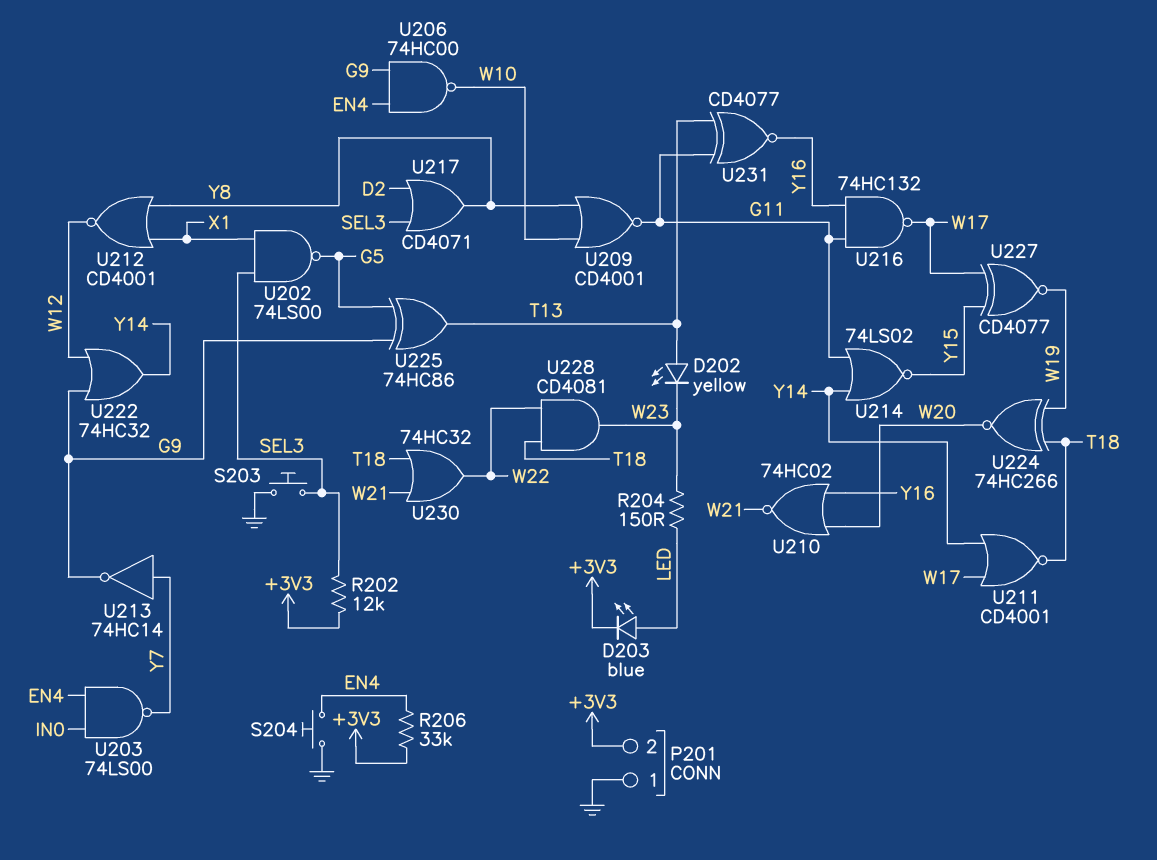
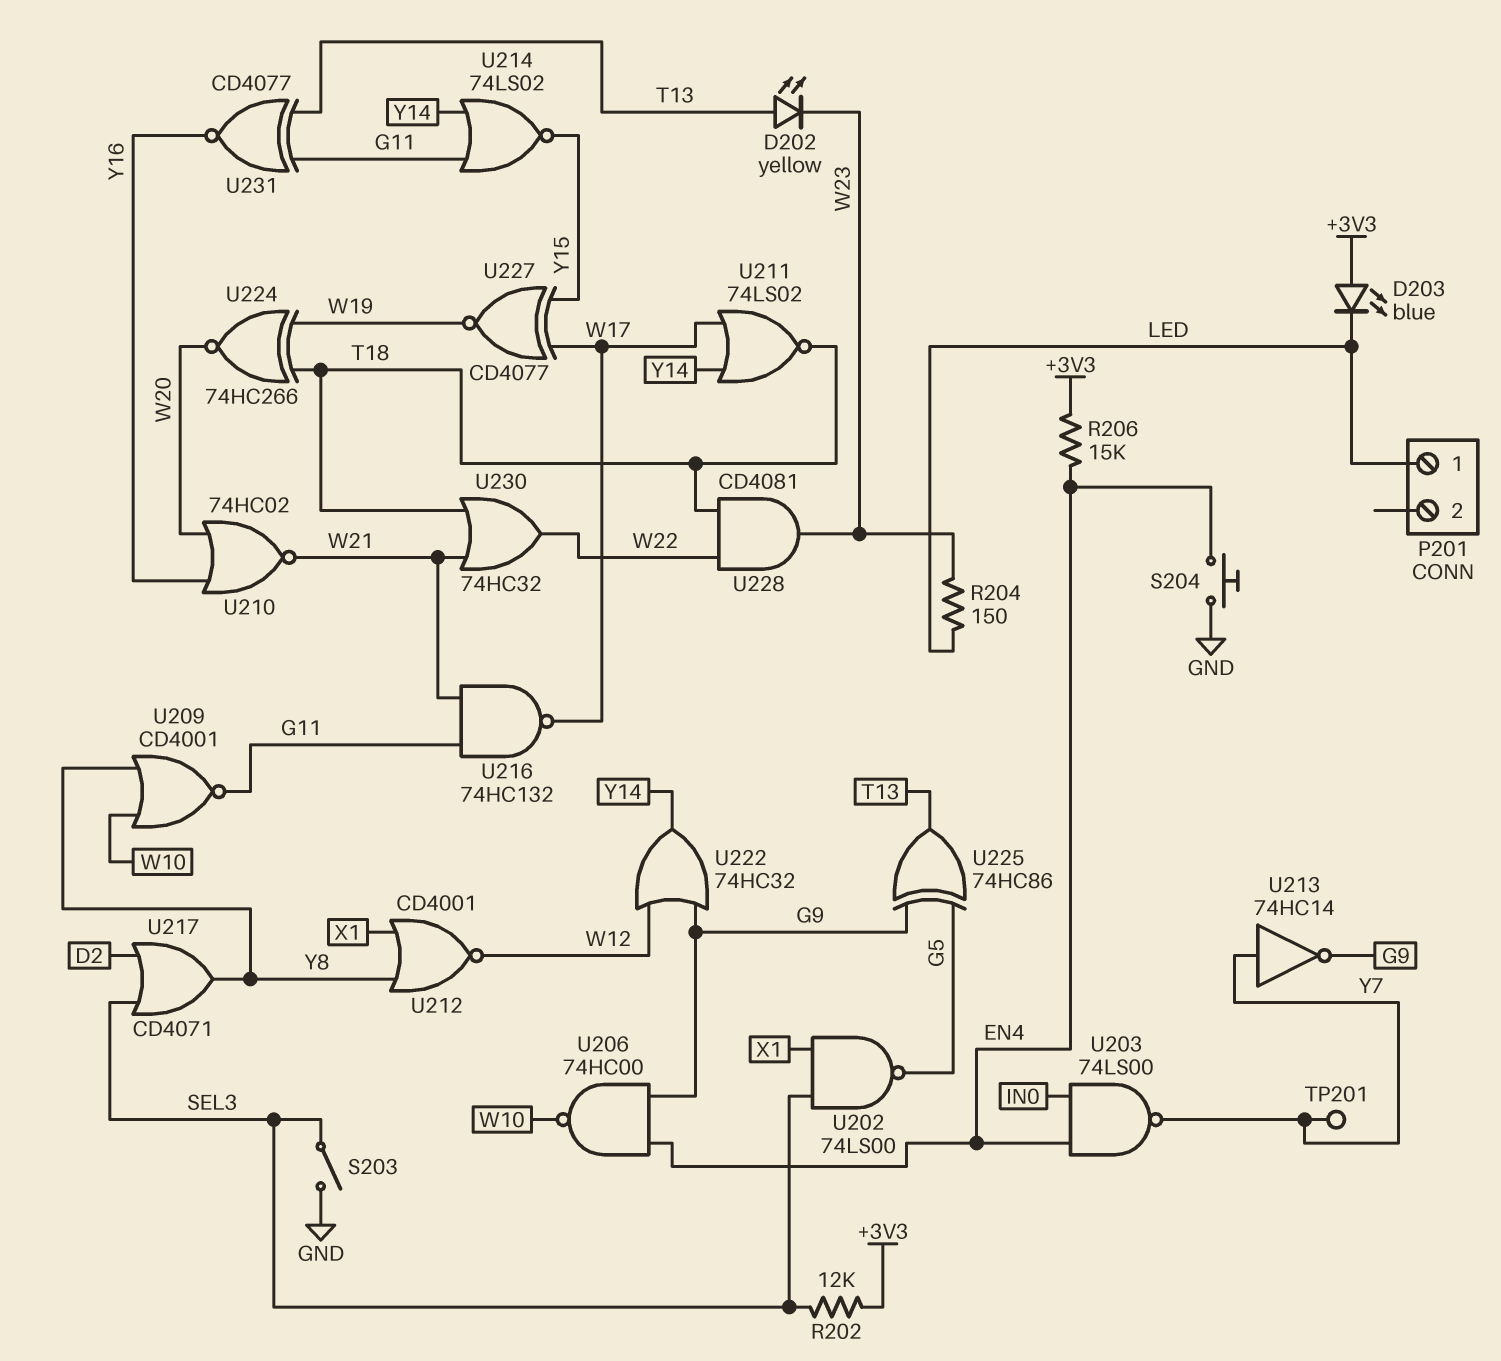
D203: LED blue (A LED, K +3V3) -> LED blue (A +3V3, K LED)
P201 pin 1: GND -> LED
P201 pin 2: +3V3 -> none
R206: 33k (+3V3, EN4) -> 15k (+3V3, EN4)
S203: button (GND, SEL3) -> switch (GND, SEL3)
TP201: none -> test point (Y7)
U211: NOR CD4001 (in W17, in Y14, out T18) -> NOR 74LS02 (in W17, in Y14, out T18)
U216: NAND 74HC132 (in G11, in Y16, out W17) -> NAND 74HC132 (in G11, in W21, out W17)

